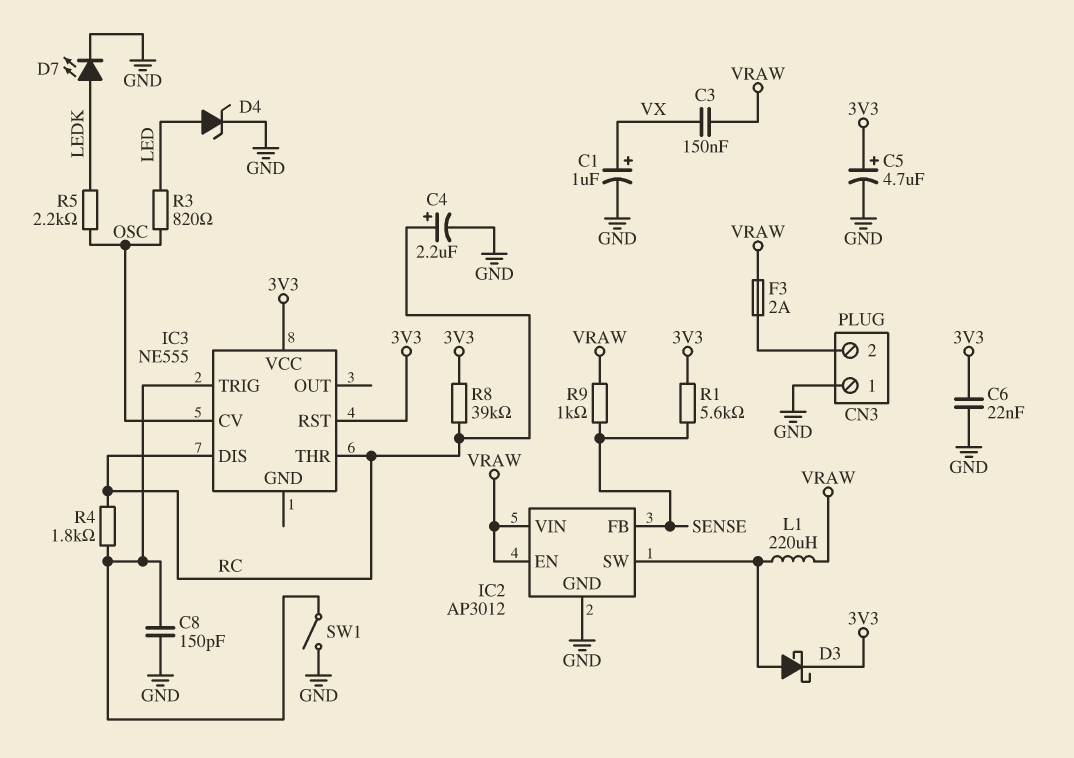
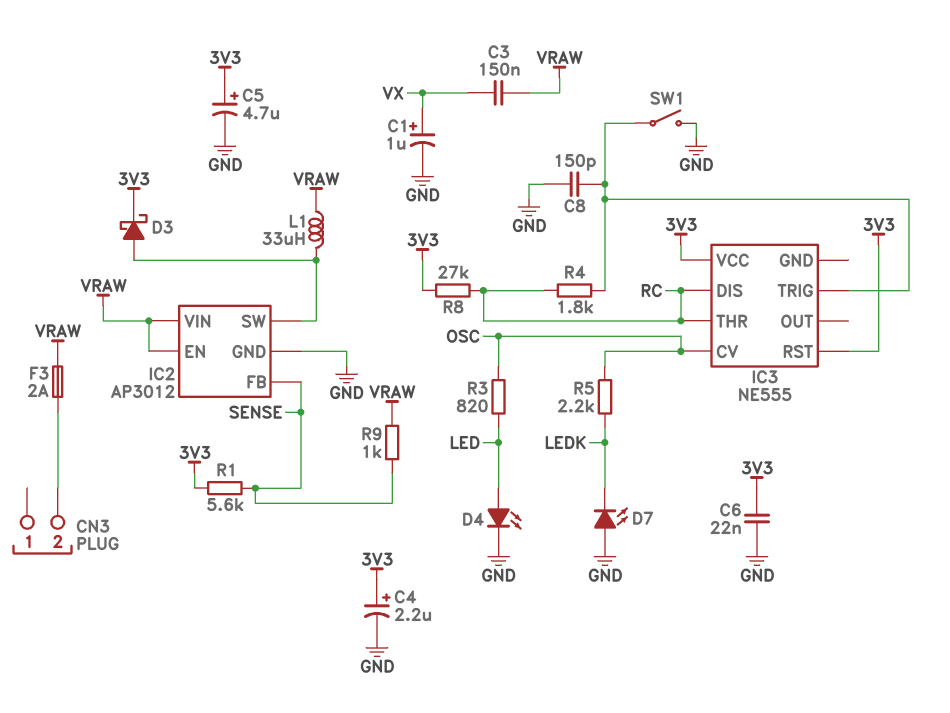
C4: 2.2uF (plus RC, minus GND) -> 2.2uF (plus 3V3, minus GND)
CN3 pin 1: GND -> none
D4: zener (A LED, K GND) -> LED (A LED, K GND)
D7: LED (A LEDK, K GND) -> LED (A GND, K LEDK)
L1: 220uH (IC2/SW, VRAW) -> 33uH (IC2/SW, VRAW)
R8: 39k (3V3, RC) -> 27k (3V3, RC)

